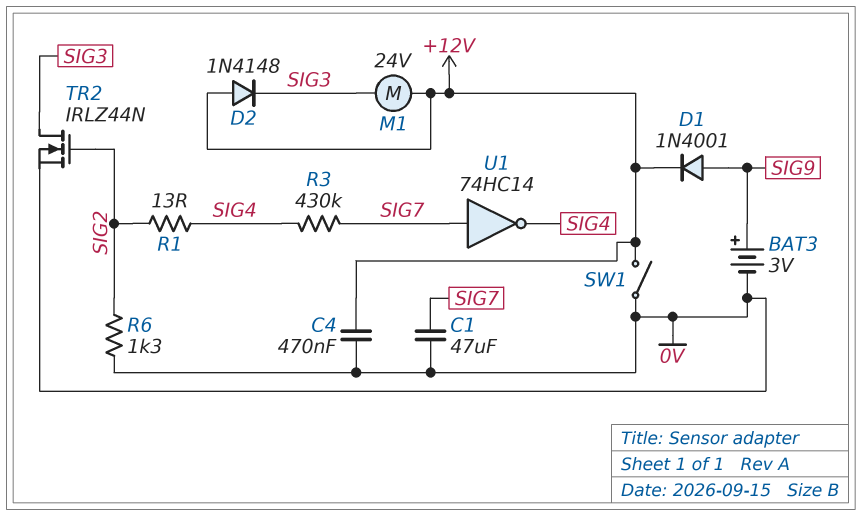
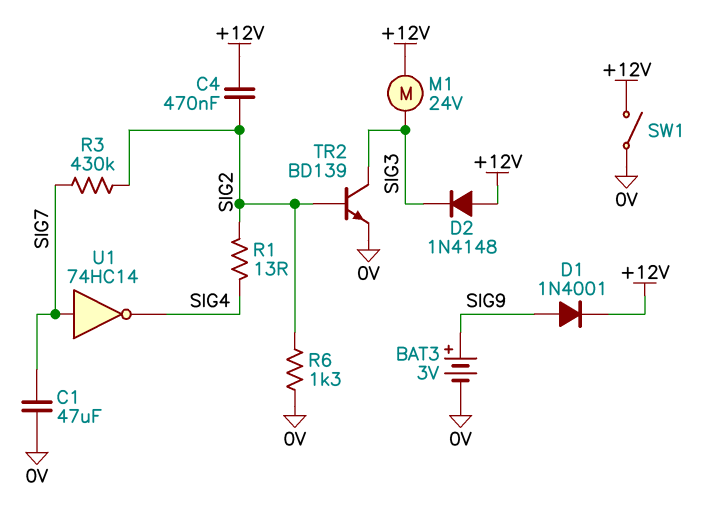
C4: 470nF (+12V, 0V) -> 470nF (+12V, SIG2)
R3: 430k (SIG4, SIG7) -> 430k (SIG2, SIG7)
TR2: NMOS IRLZ44N (G SIG2, D SIG3, S 0V) -> NPN BD139 (B SIG2, C SIG3, E 0V)

